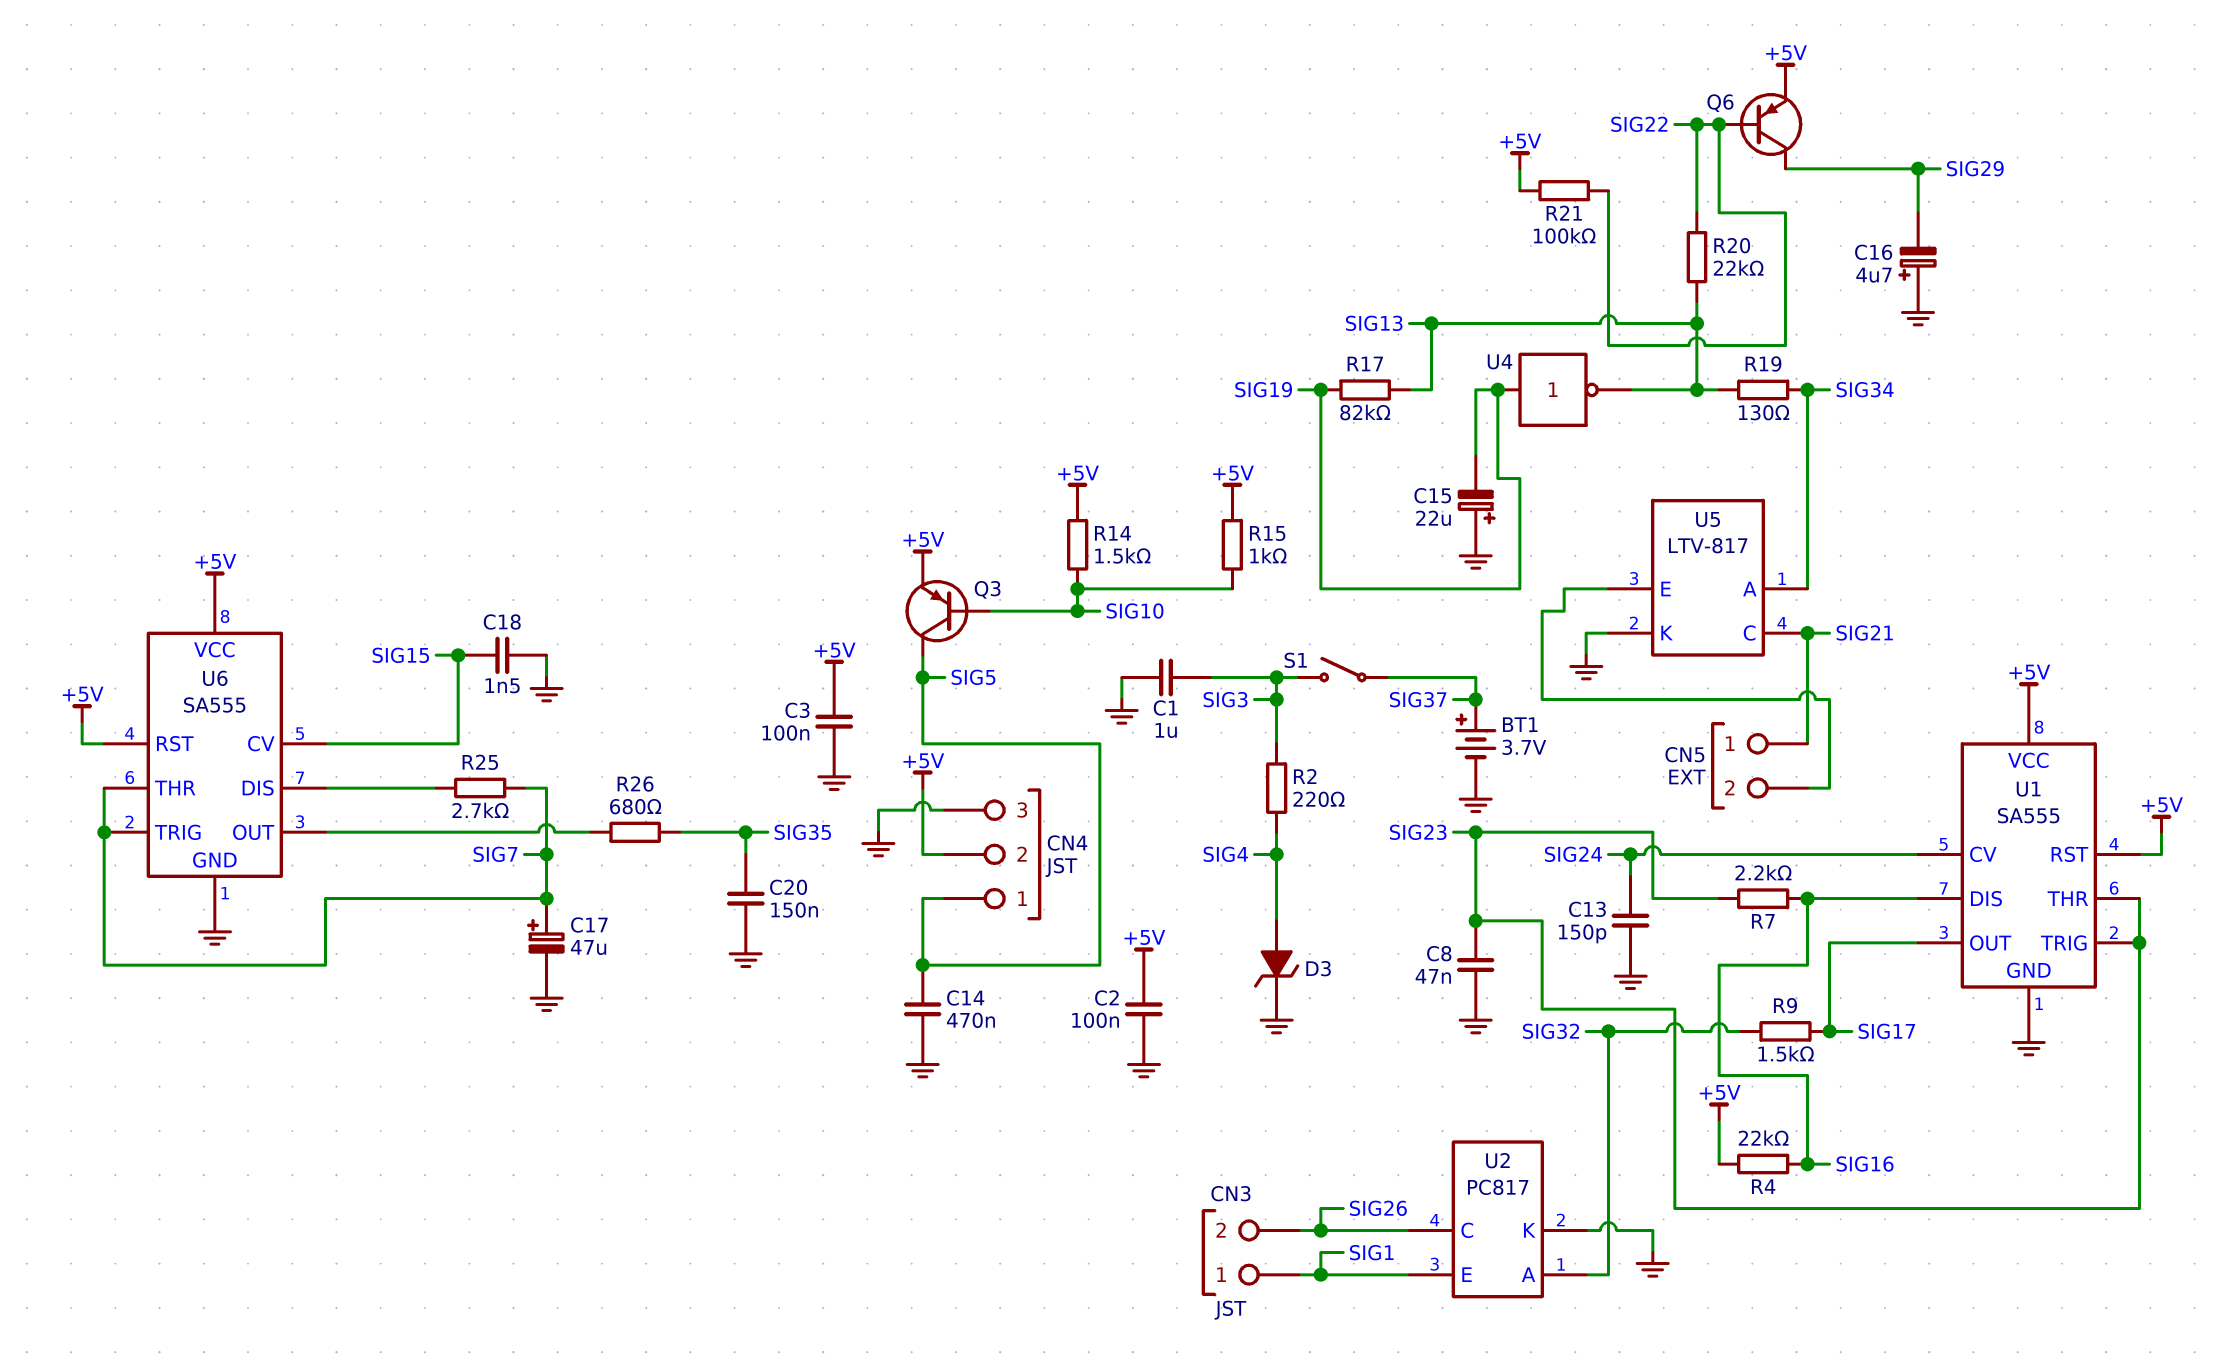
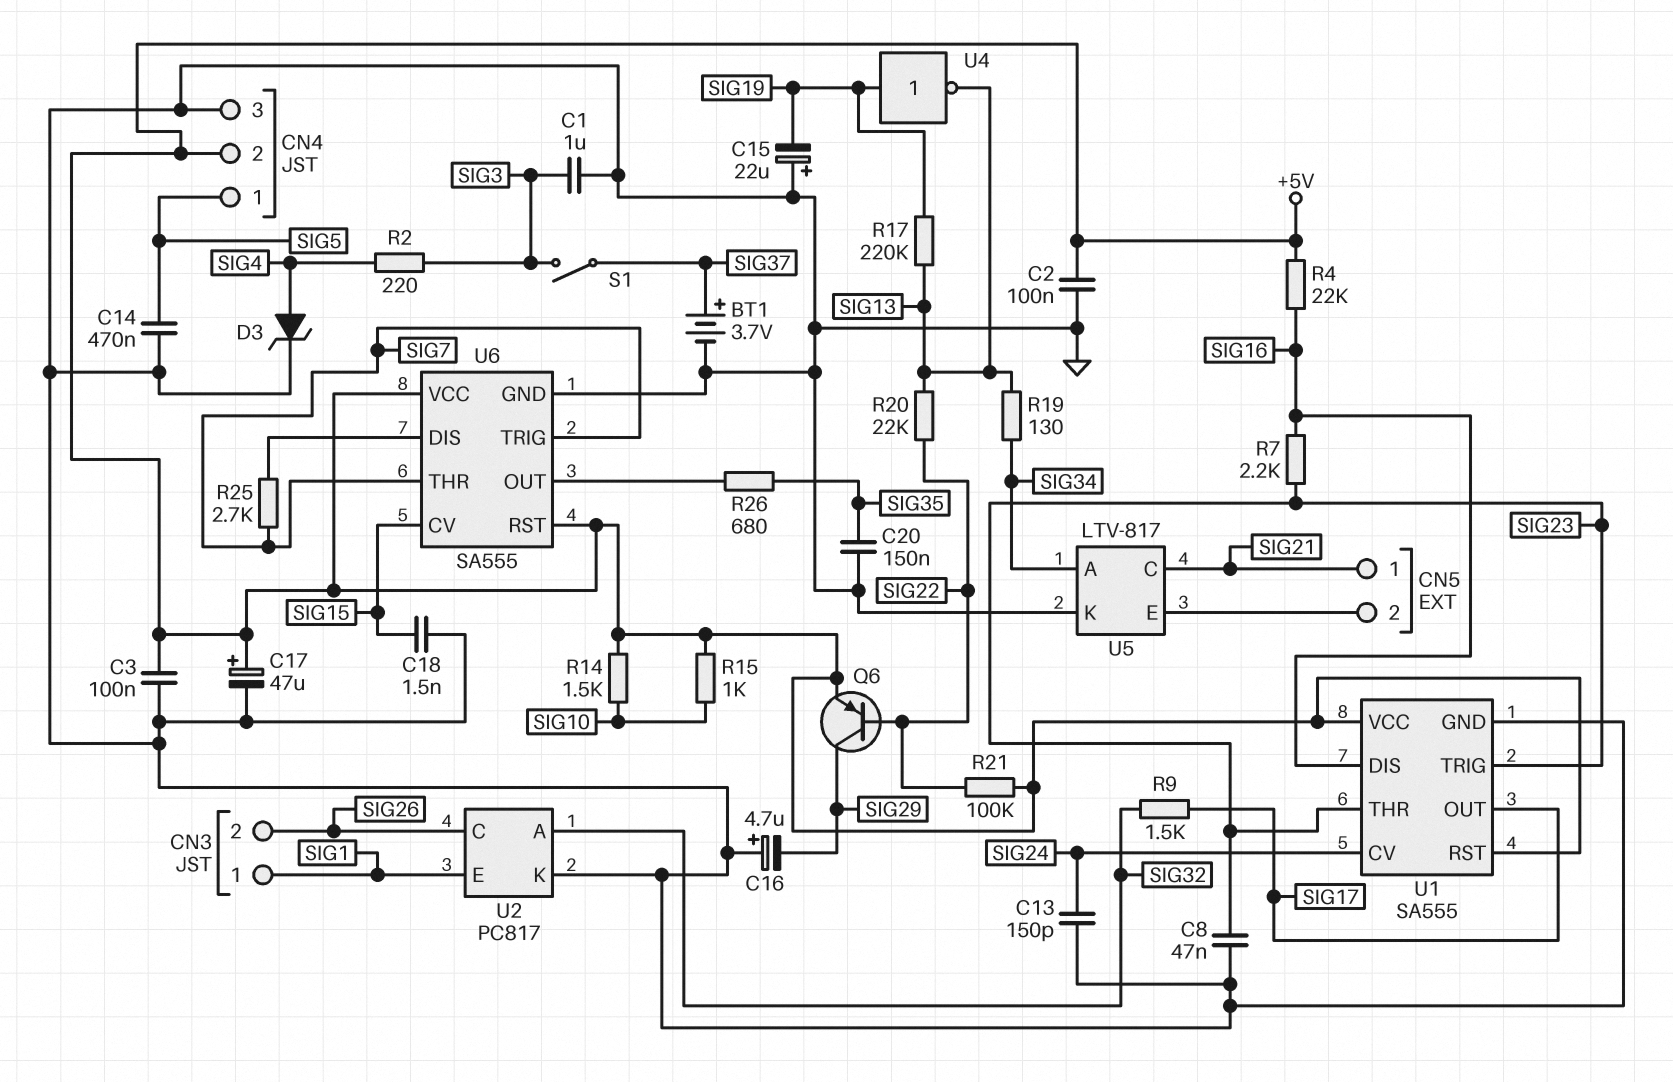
C17: 47uF (plus SIG7, minus GND) -> 47uF (plus +5V, minus GND)
Q3: PNP (B SIG10, C SIG5, E +5V) -> none
R17: 82k (SIG13, SIG19) -> 220k (SIG13, SIG19)

